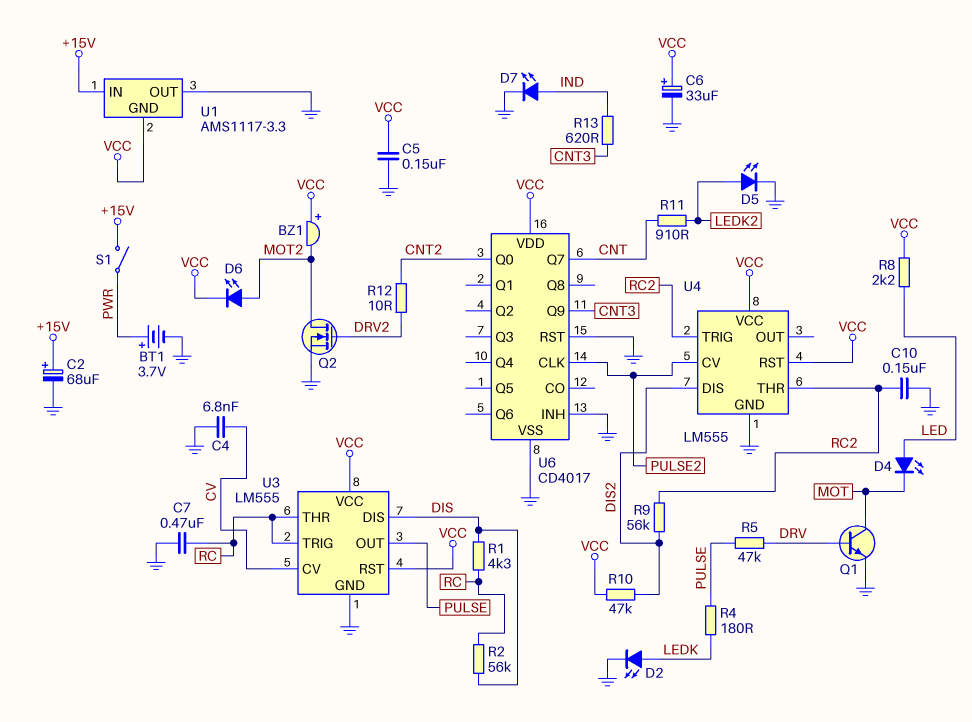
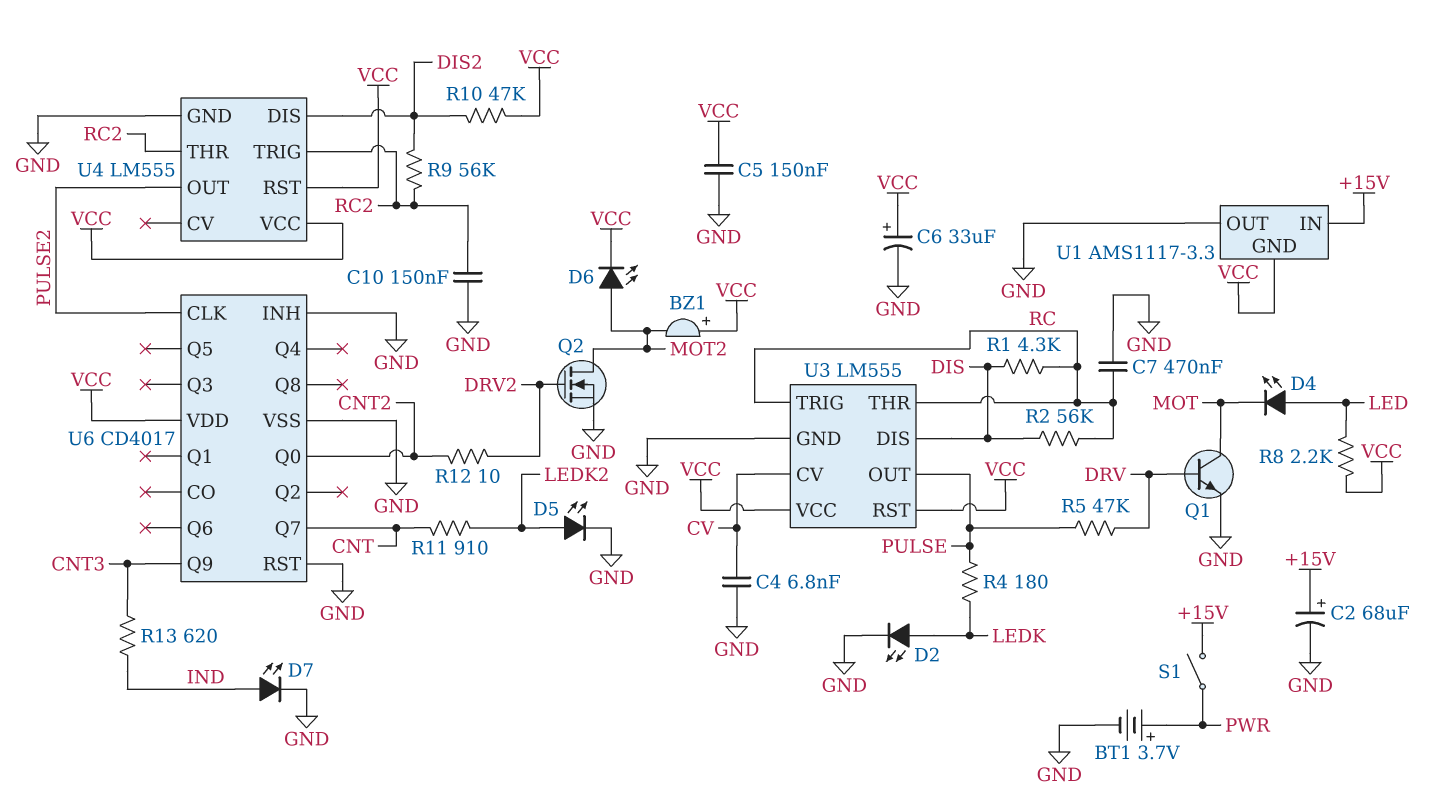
U4 pin CV: PULSE2 -> none
U4 pin OUT: none -> PULSE2

